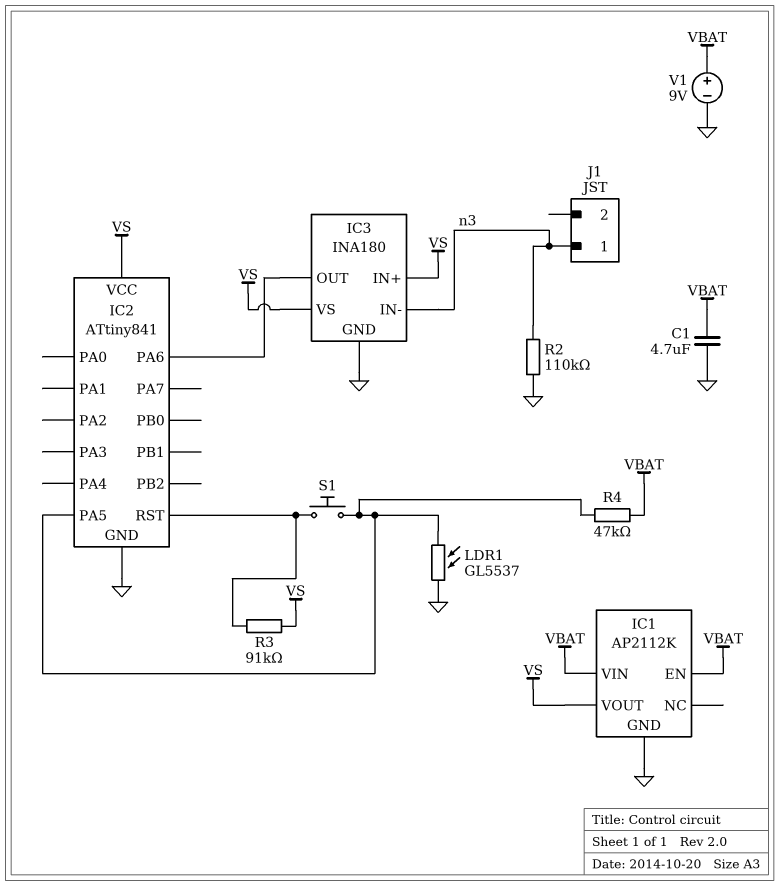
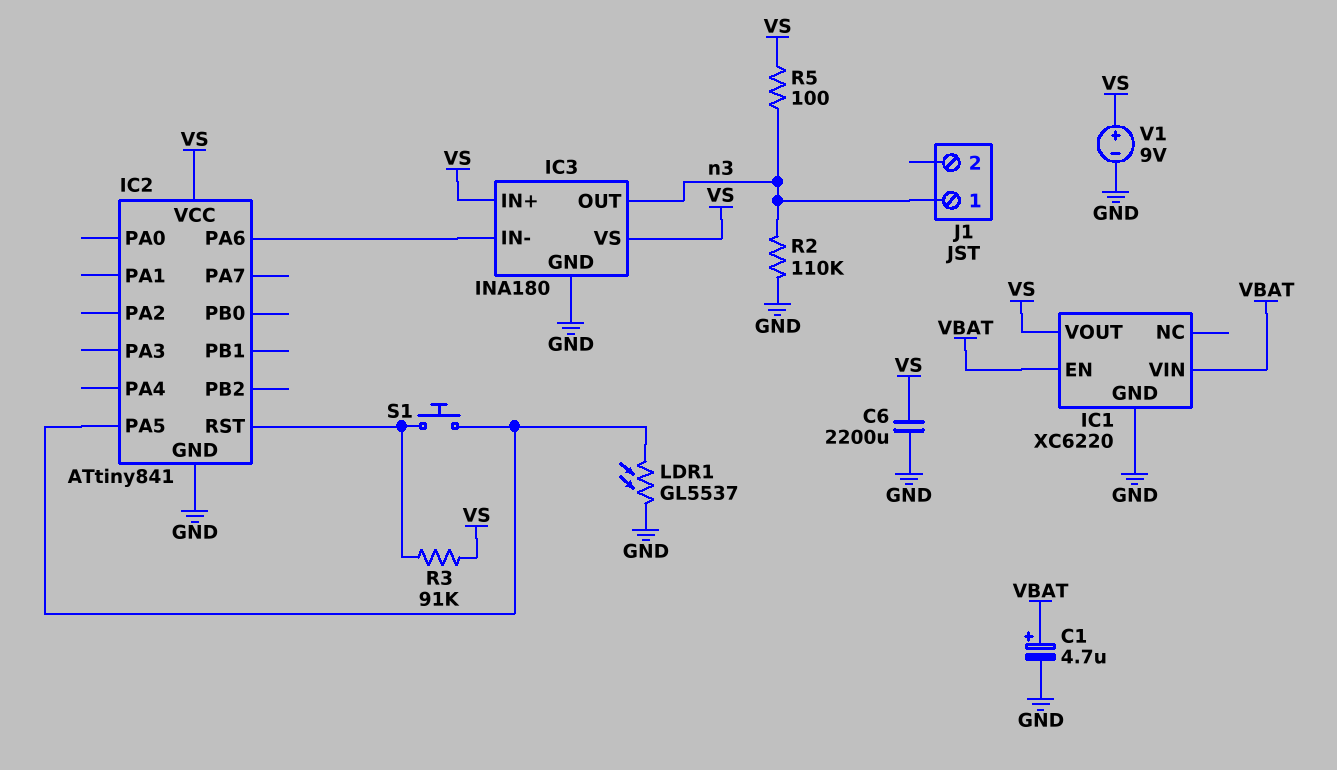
C1: 4.7uF (GND, VBAT) -> 4.7uF (plus VBAT, minus GND)
C6: none -> 2200uF (GND, VS)
IC1: AP2112K -> XC6220
IC3 pin IN-: n3 -> IC2/PA6
IC3 pin OUT: IC2/PA6 -> n3
R4: 47k (IC2/PA5, VBAT) -> none
R5: none -> 100 (VS, n3)
V1: 9V (plus VBAT, minus GND) -> 9V (plus VS, minus GND)

